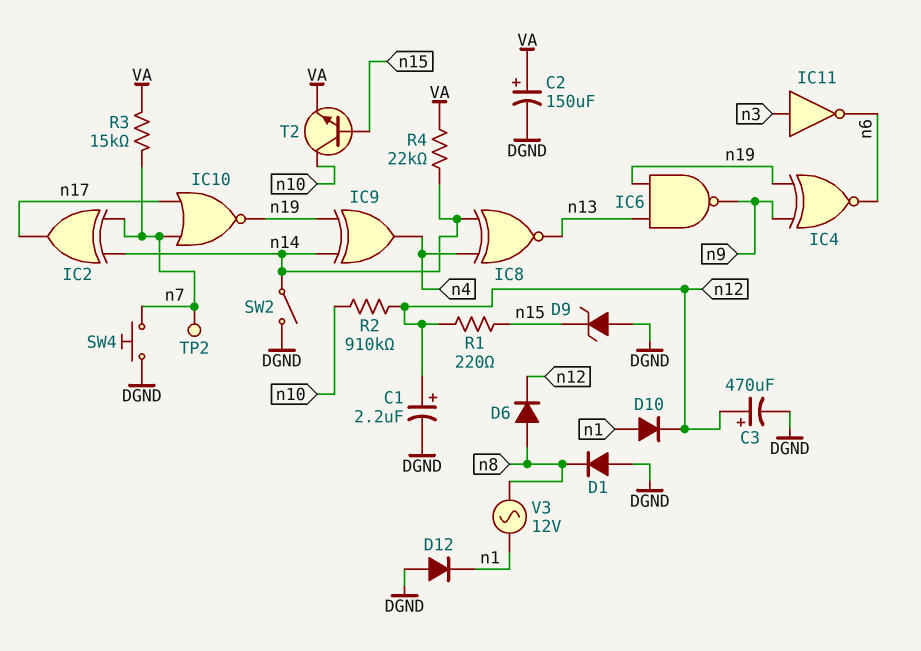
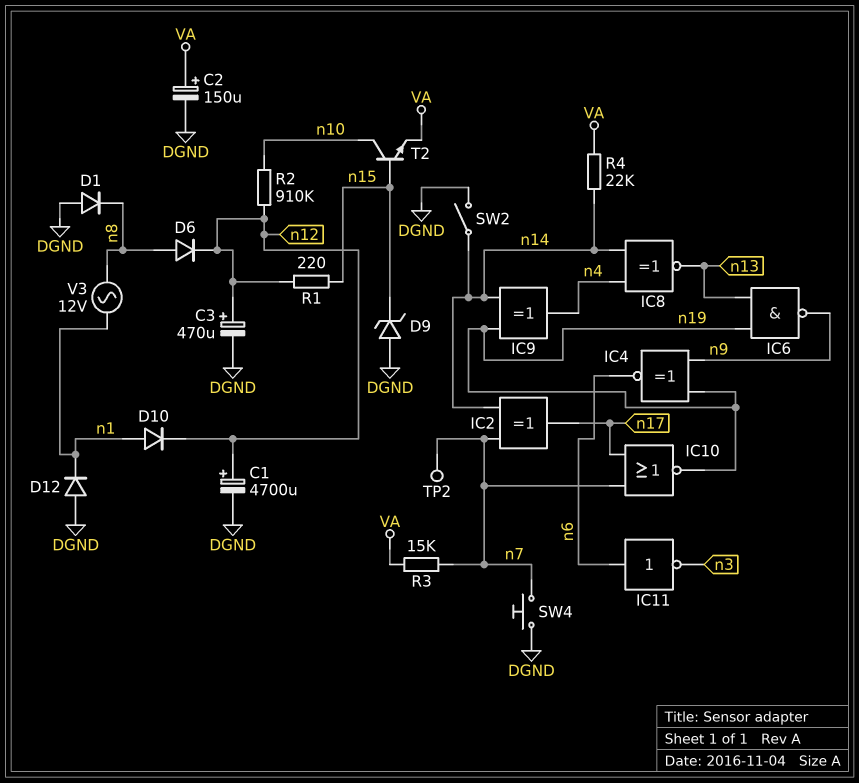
C1: 2.2uF (plus n12, minus DGND) -> 4700uF (plus n12, minus DGND)
IC11: NOT (in n3, out n6) -> NOT (in n6, out n3)

